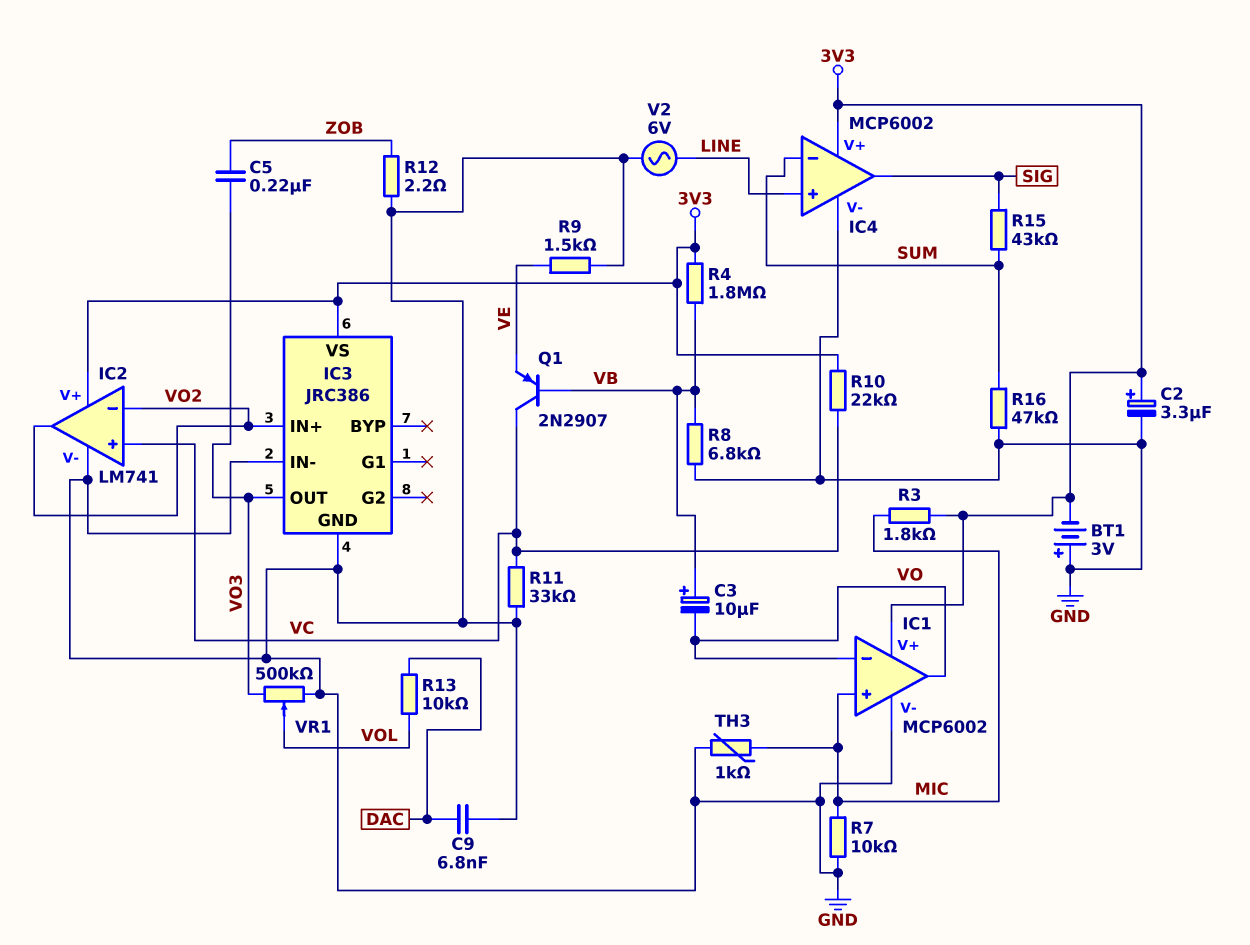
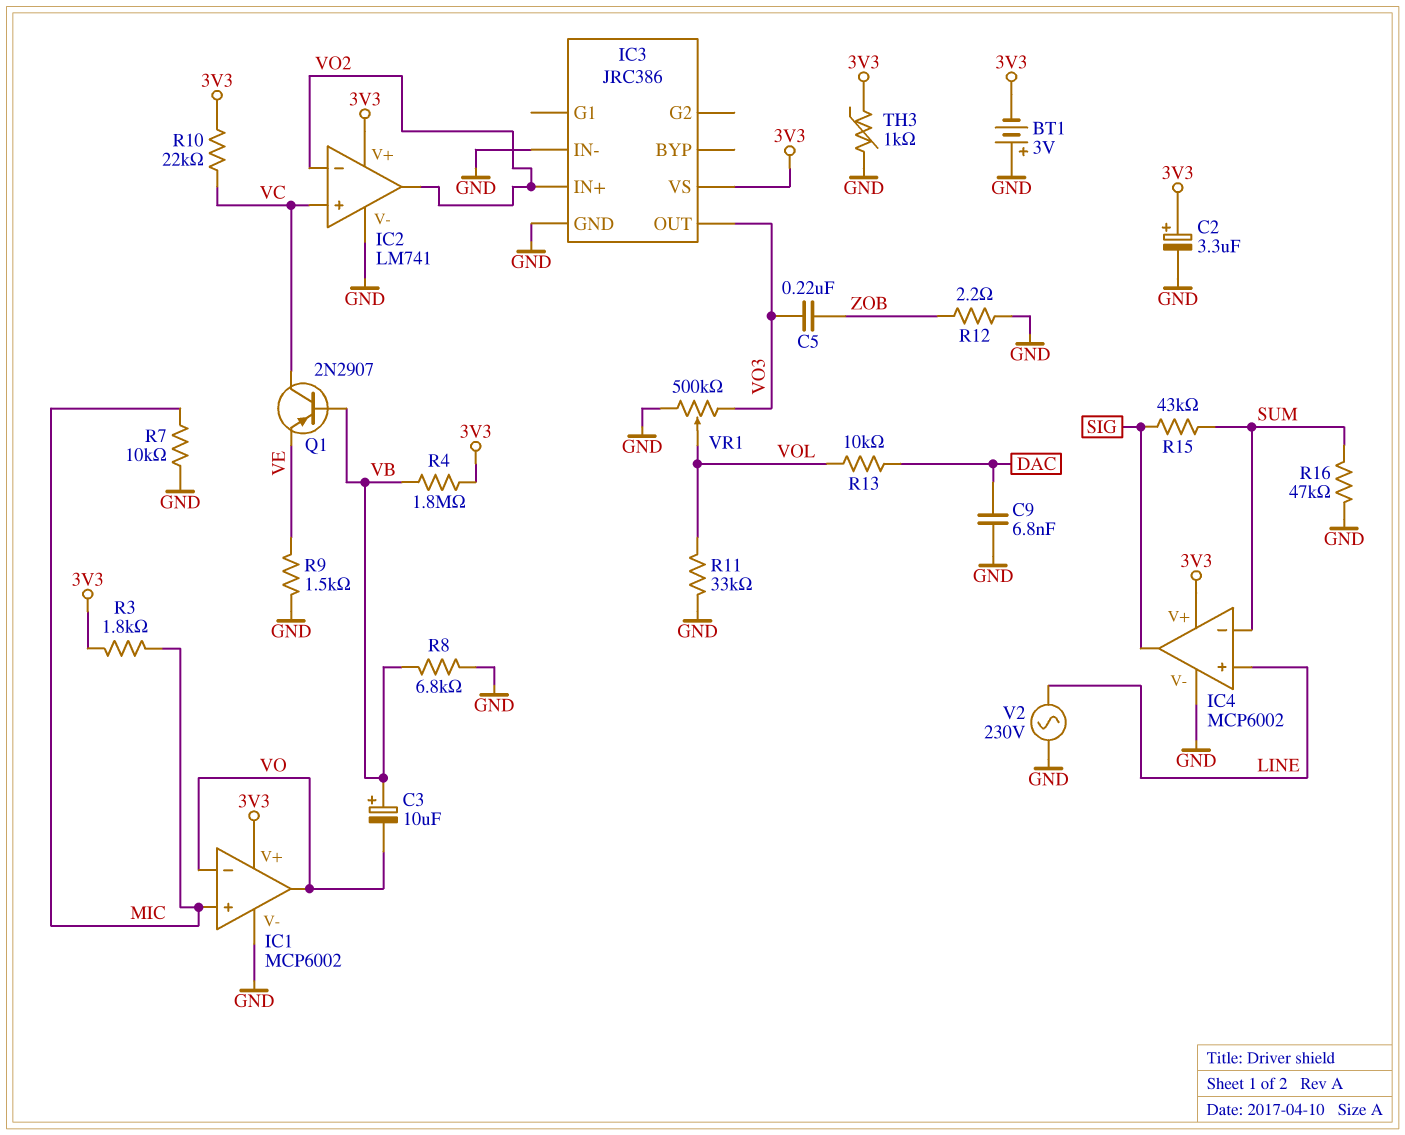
R11: 33k (GND, VC) -> 33k (GND, VOL)
TH3: 1k (GND, MIC) -> 1k (3V3, GND)
V2: AC 6V (GND, LINE) -> AC 230V (GND, LINE)

